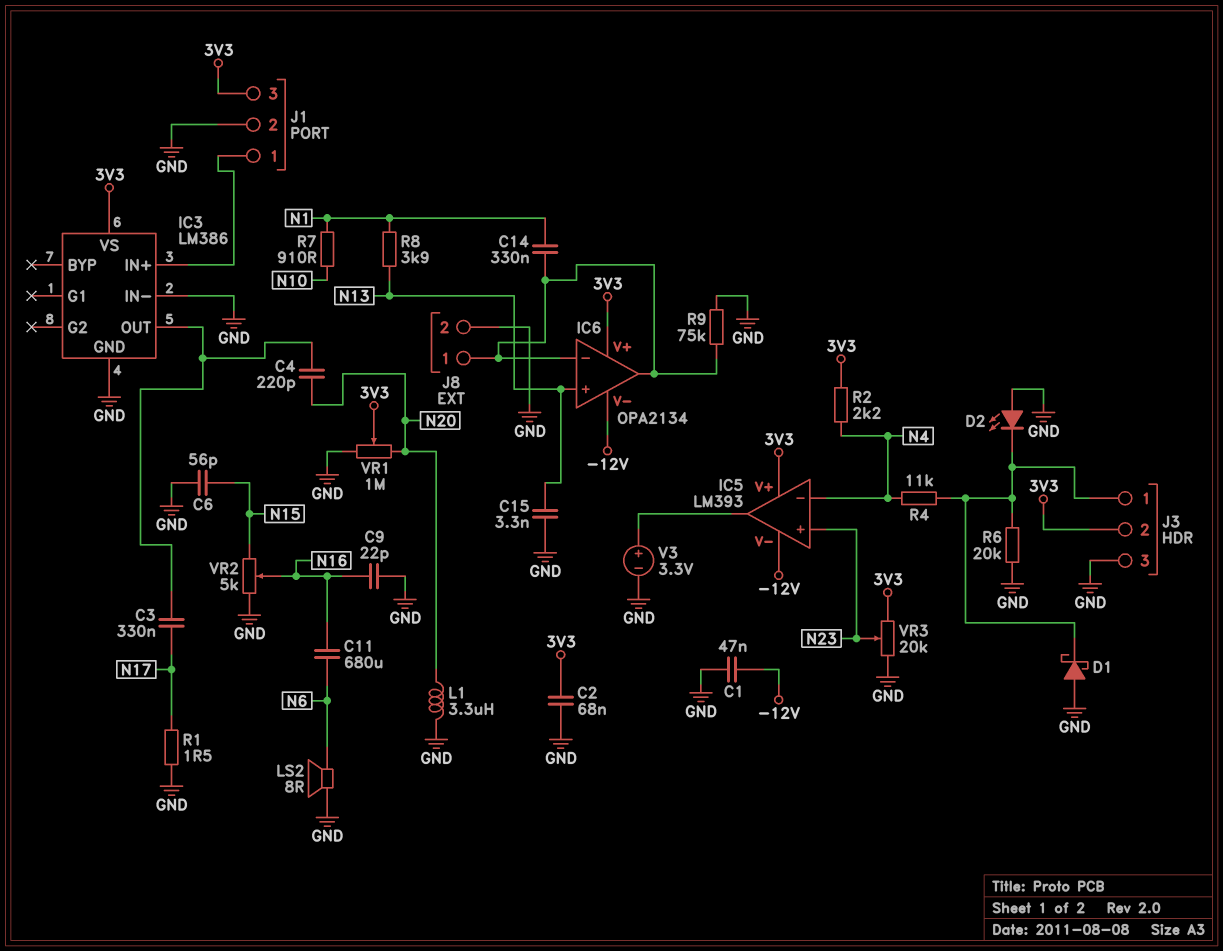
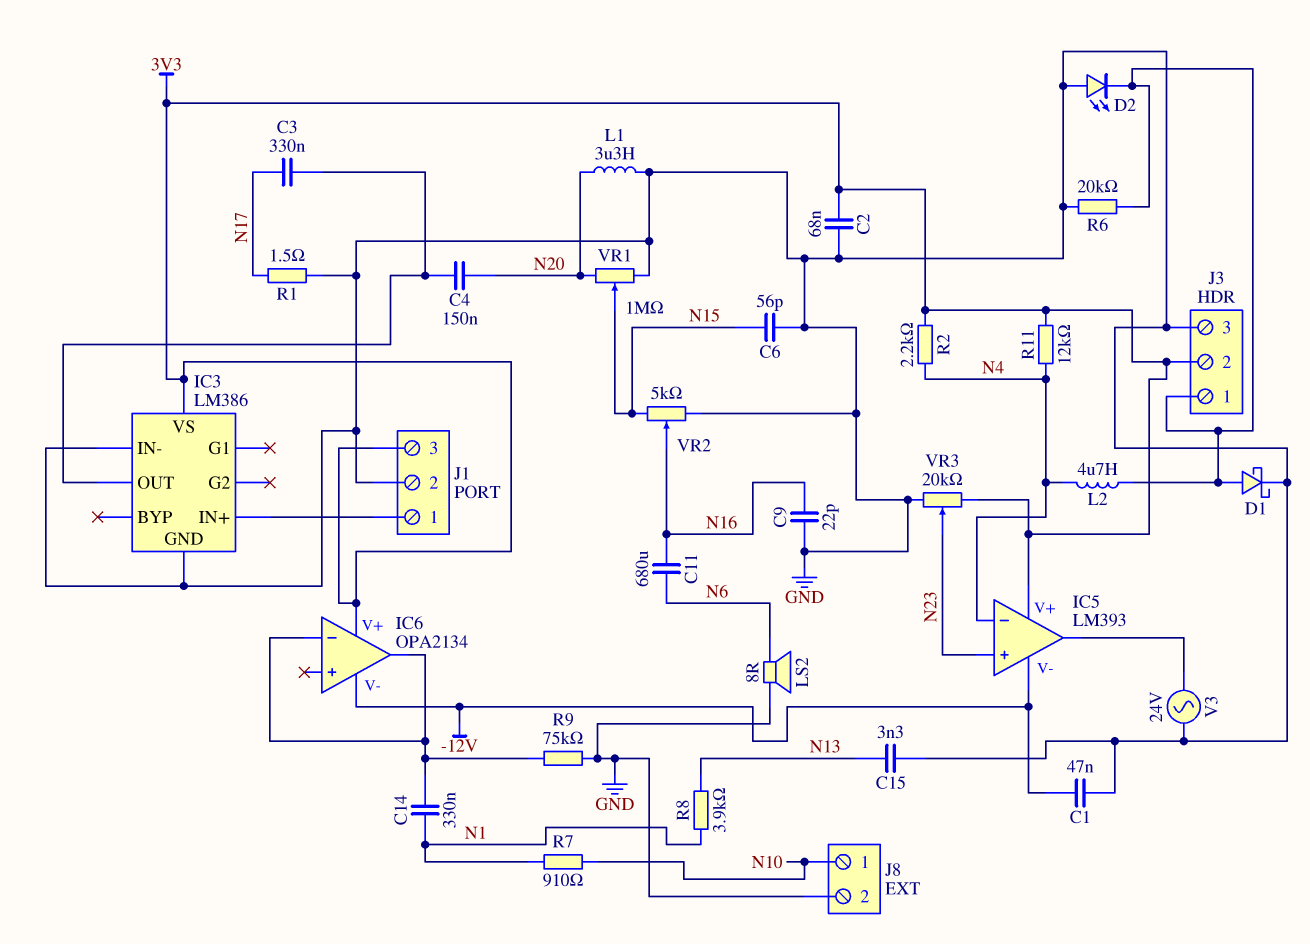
C4: 220pF (IC3/OUT, N20) -> 150nF (IC3/OUT, N20)
D1: schottky (A GND, K J3/1) -> schottky (A J3/1, K GND)
IC6 pin in+: N13 -> none
J8 pin 1: IC6/in- -> N10
L2: none -> 4.7uH (J3/1, N4)
R4: 11k (J3/1, N4) -> none
R11: none -> 12k (3V3, N4)
V3: 3.3V (plus IC5/out, minus GND) -> AC 24V (GND, IC5/out)
VR1: 1M (GND, N20, wiper 3V3) -> 1M (GND, N20, wiper N15)

